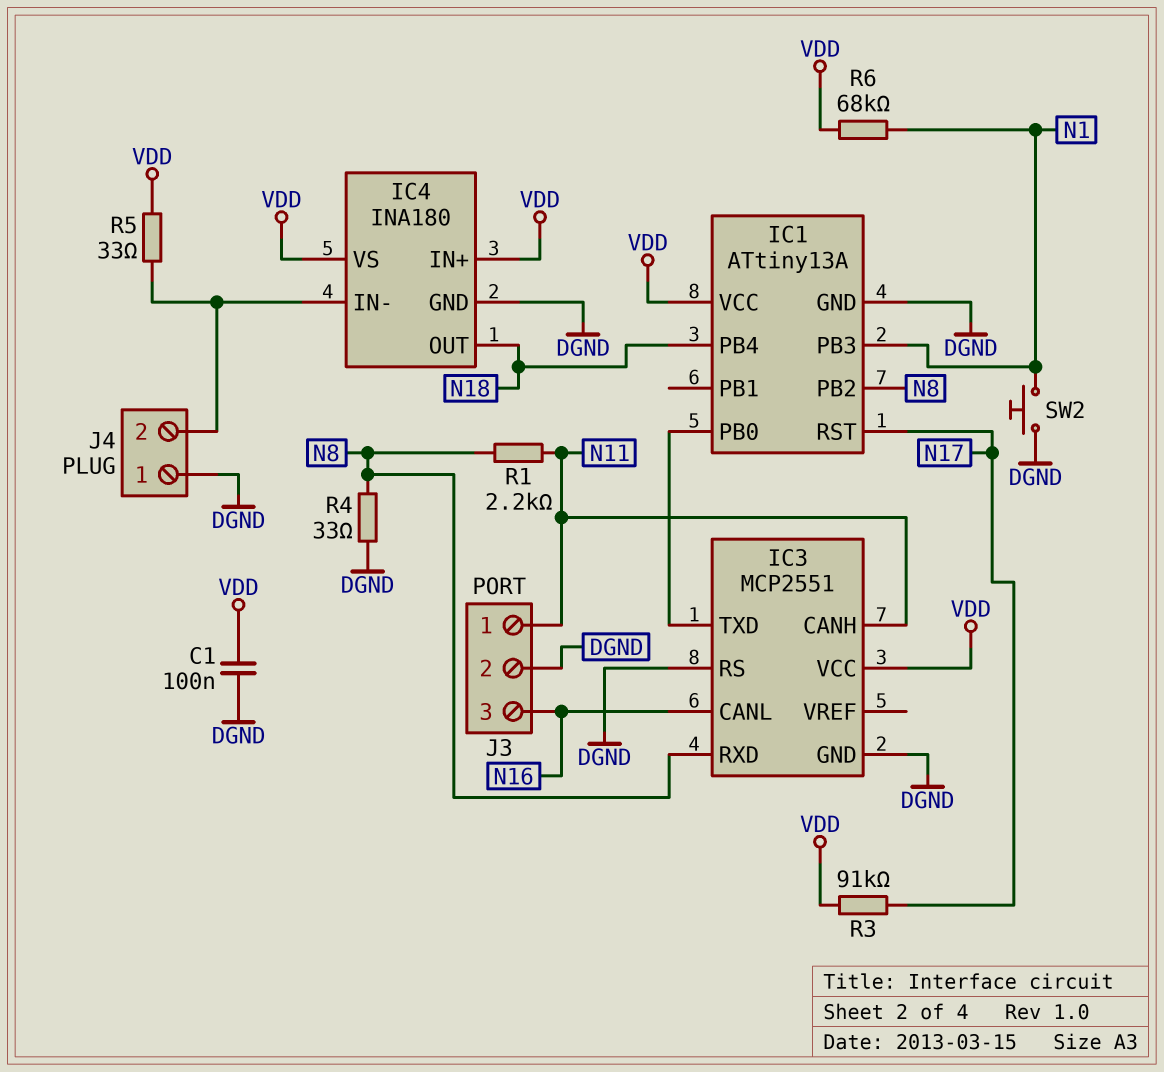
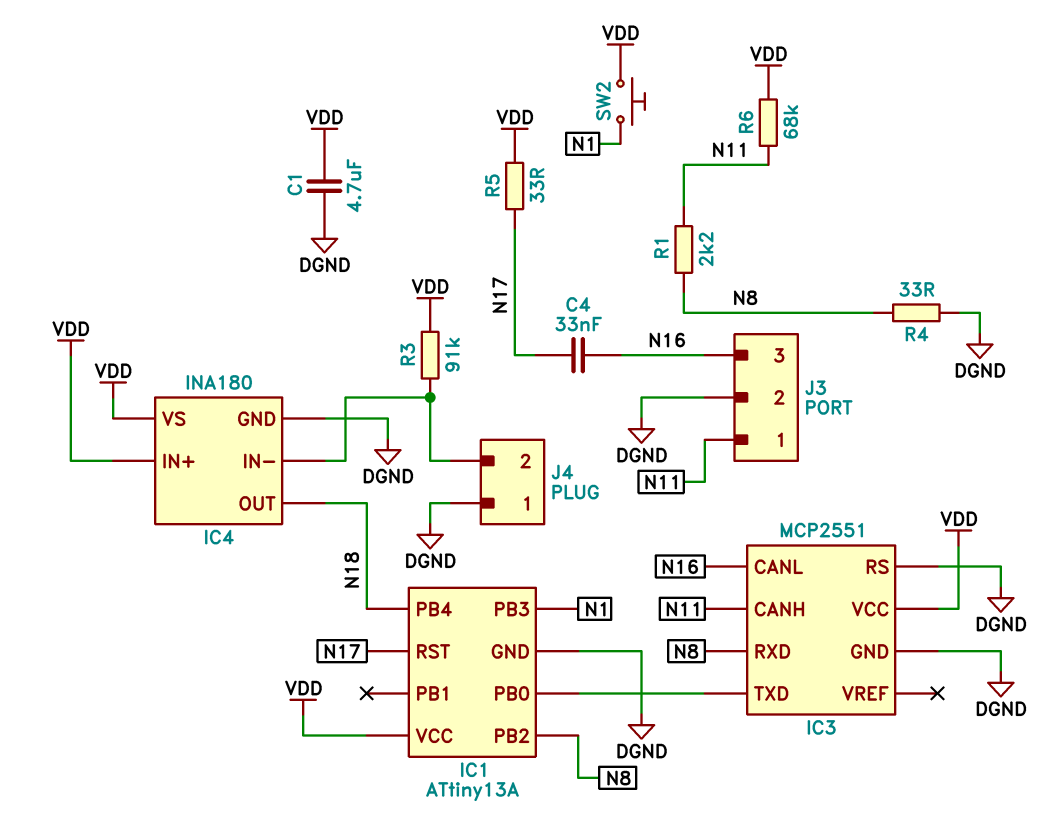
C1: 100nF (DGND, VDD) -> 4.7uF (DGND, VDD)
C4: none -> 33nF (N16, N17)
R3: 91k (N17, VDD) -> 91k (IC4/IN-, VDD)
R5: 33 (IC4/IN-, VDD) -> 33 (N17, VDD)
R6: 68k (N1, VDD) -> 68k (N11, VDD)
SW2: button (DGND, N1) -> button (N1, VDD)

